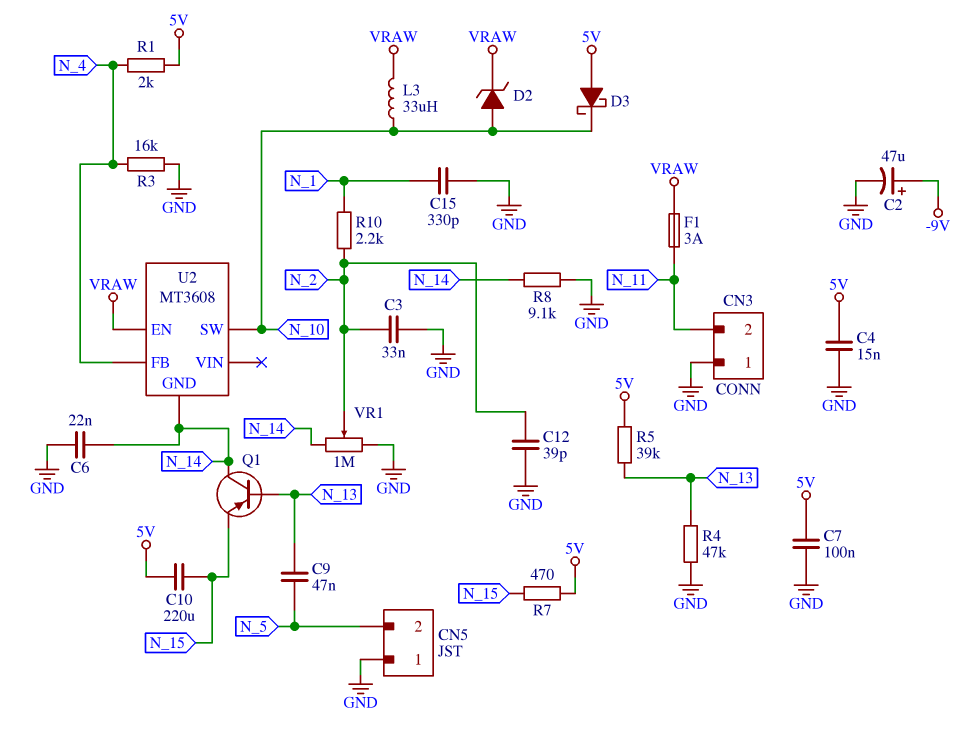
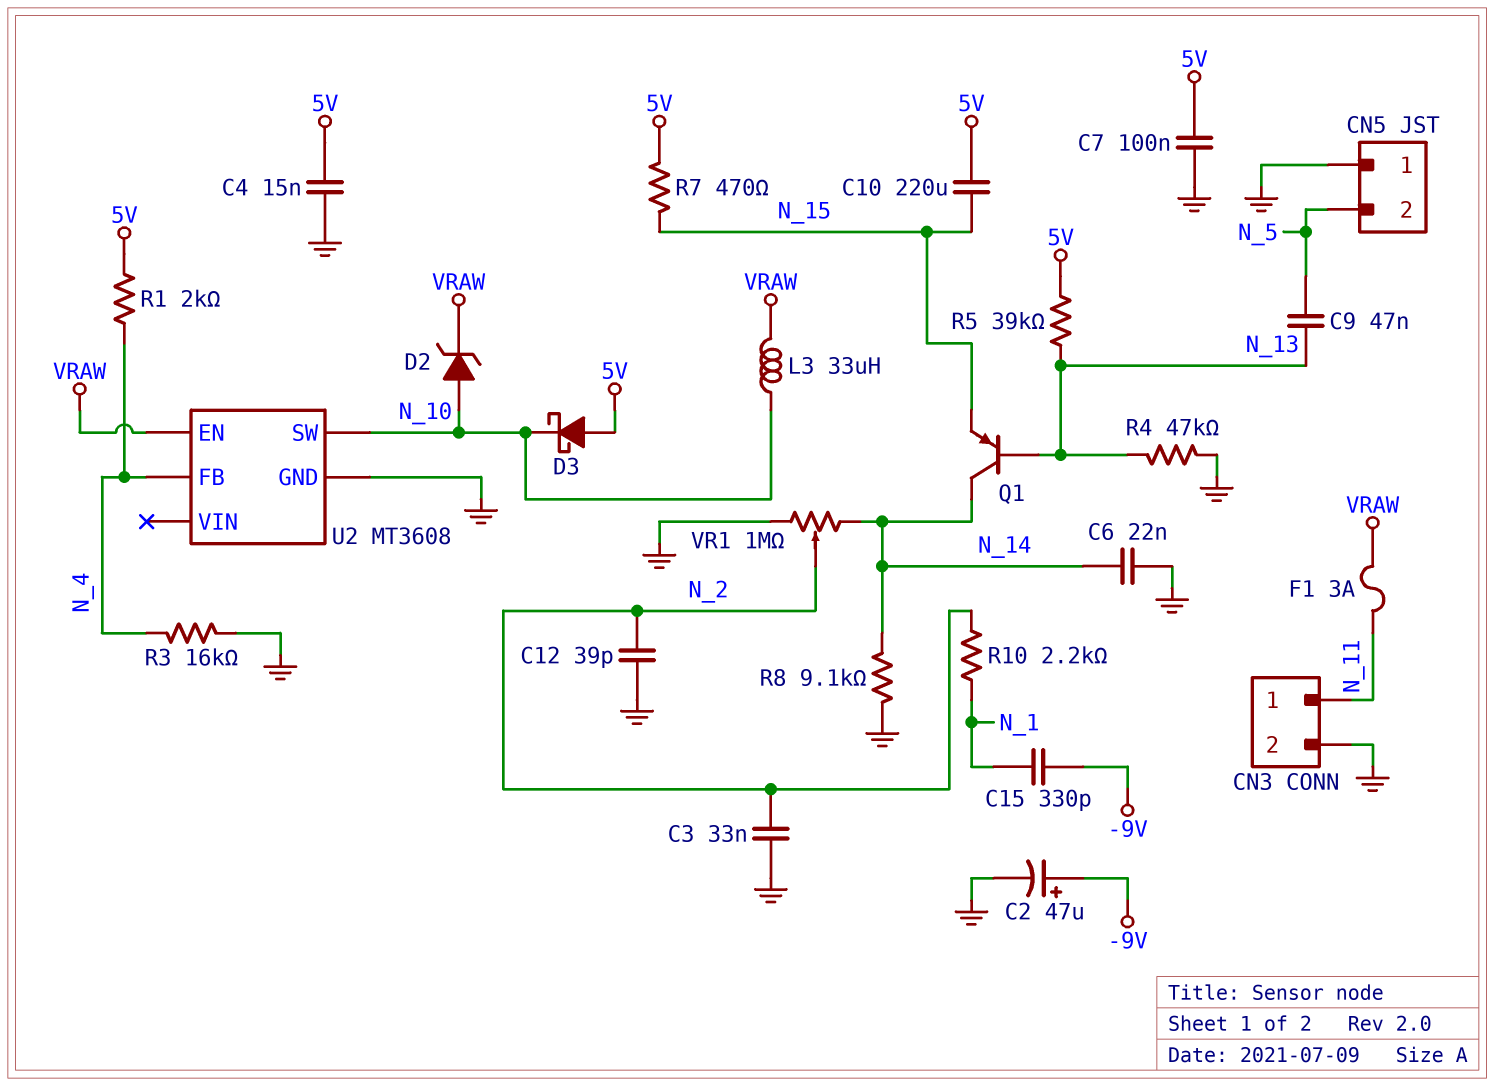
C15: 330pF (GND, N_1) -> 330pF (-9V, N_1)
CN3 pin 1: GND -> N_11
CN3 pin 2: N_11 -> GND
U2 pin GND: N_14 -> GND

